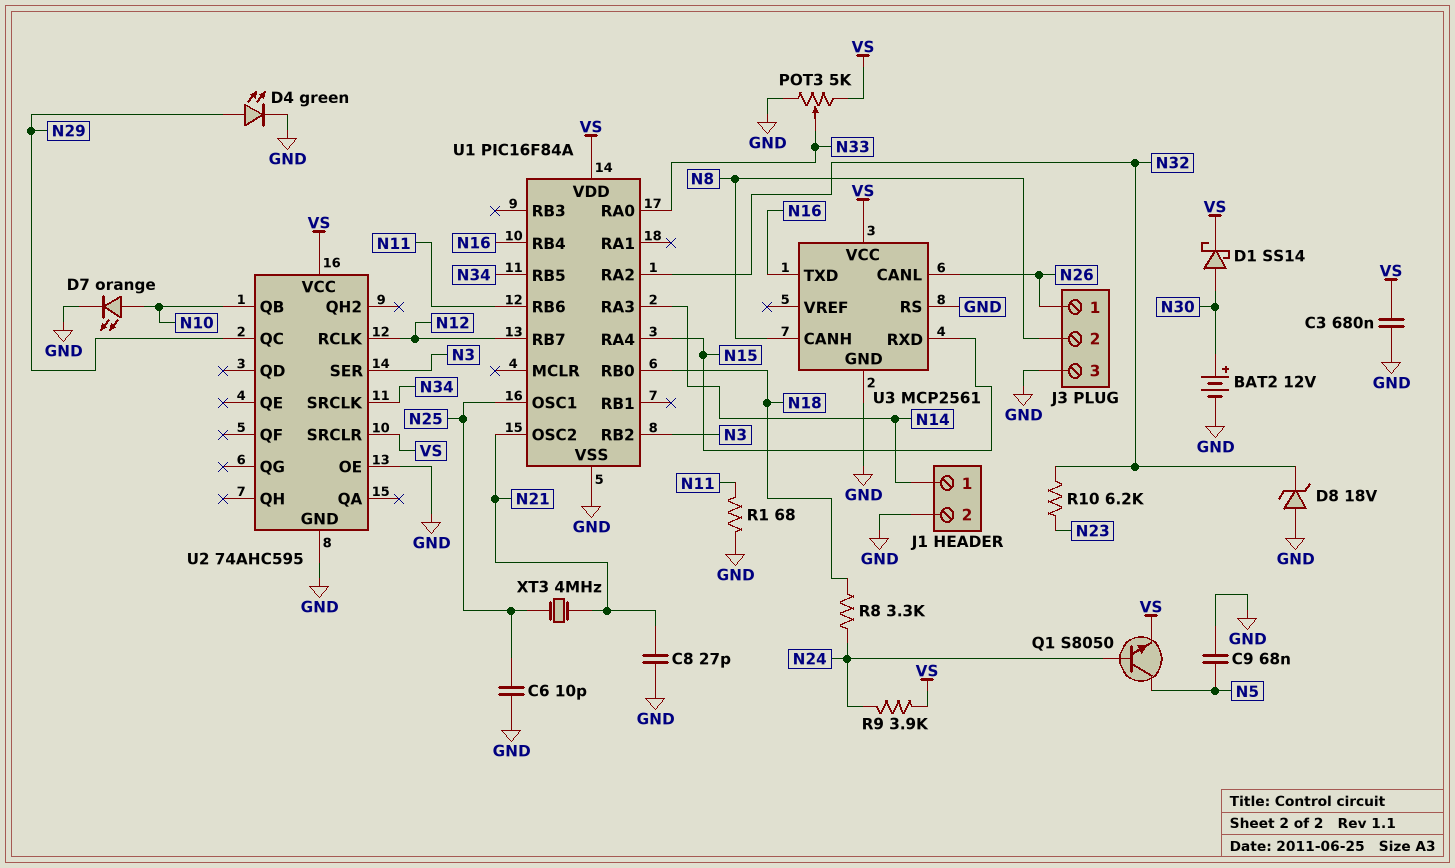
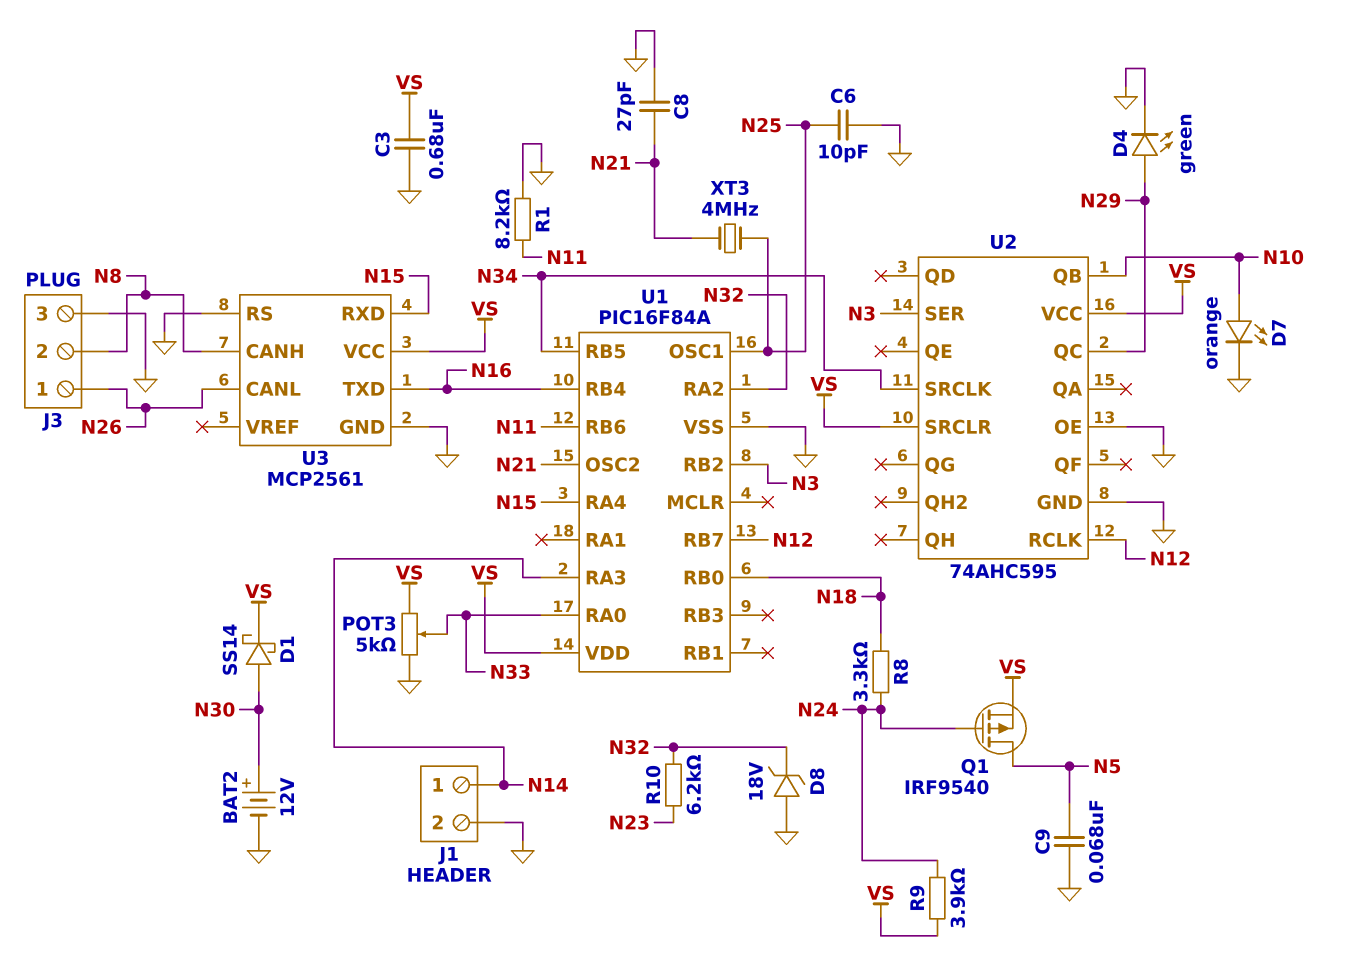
Q1: NPN S8050 (B N24, C N5, E VS) -> PMOS IRF9540 (G N24, D N5, S VS)
R1: 68 (GND, N11) -> 8.2k (GND, N11)

